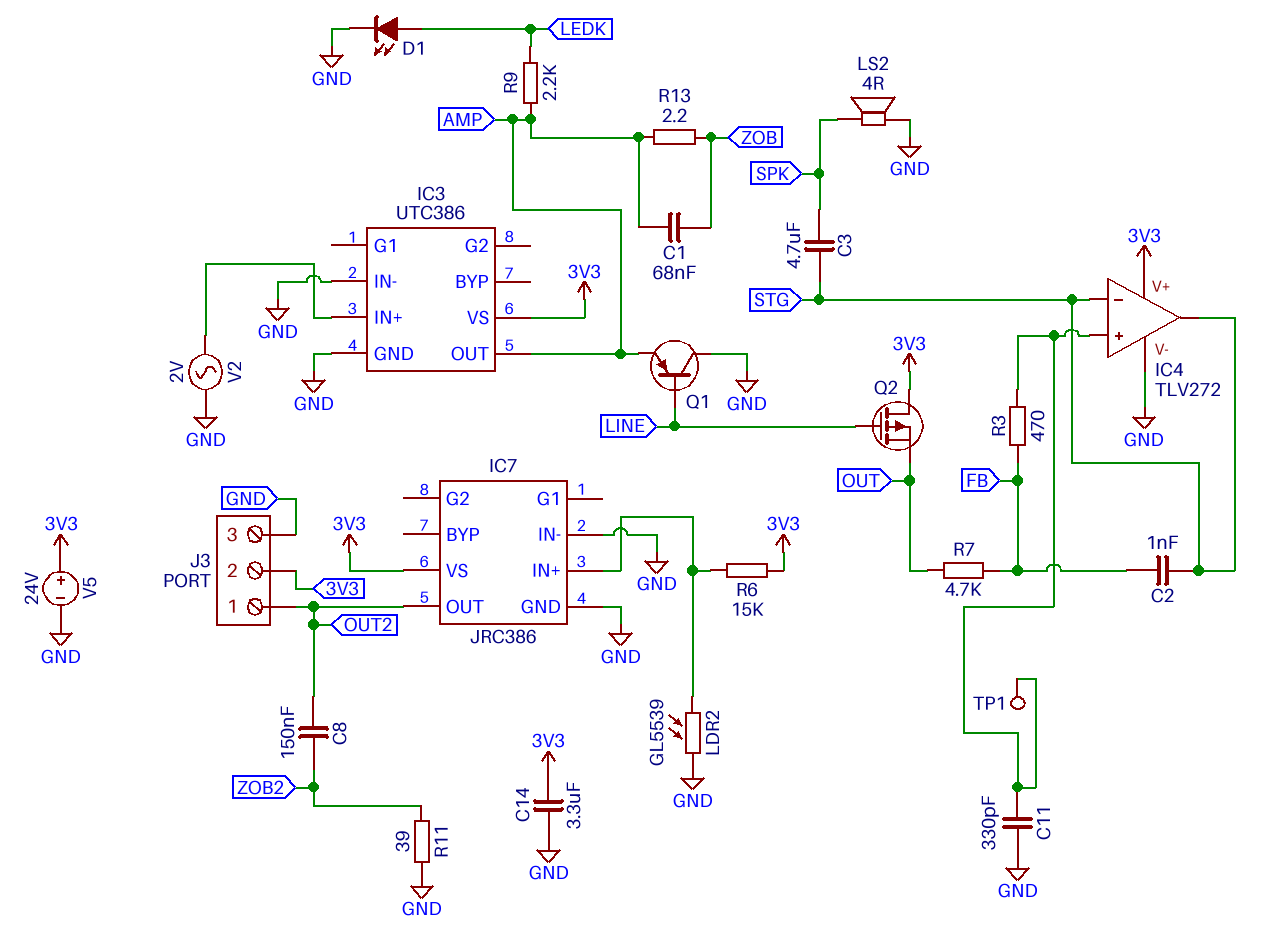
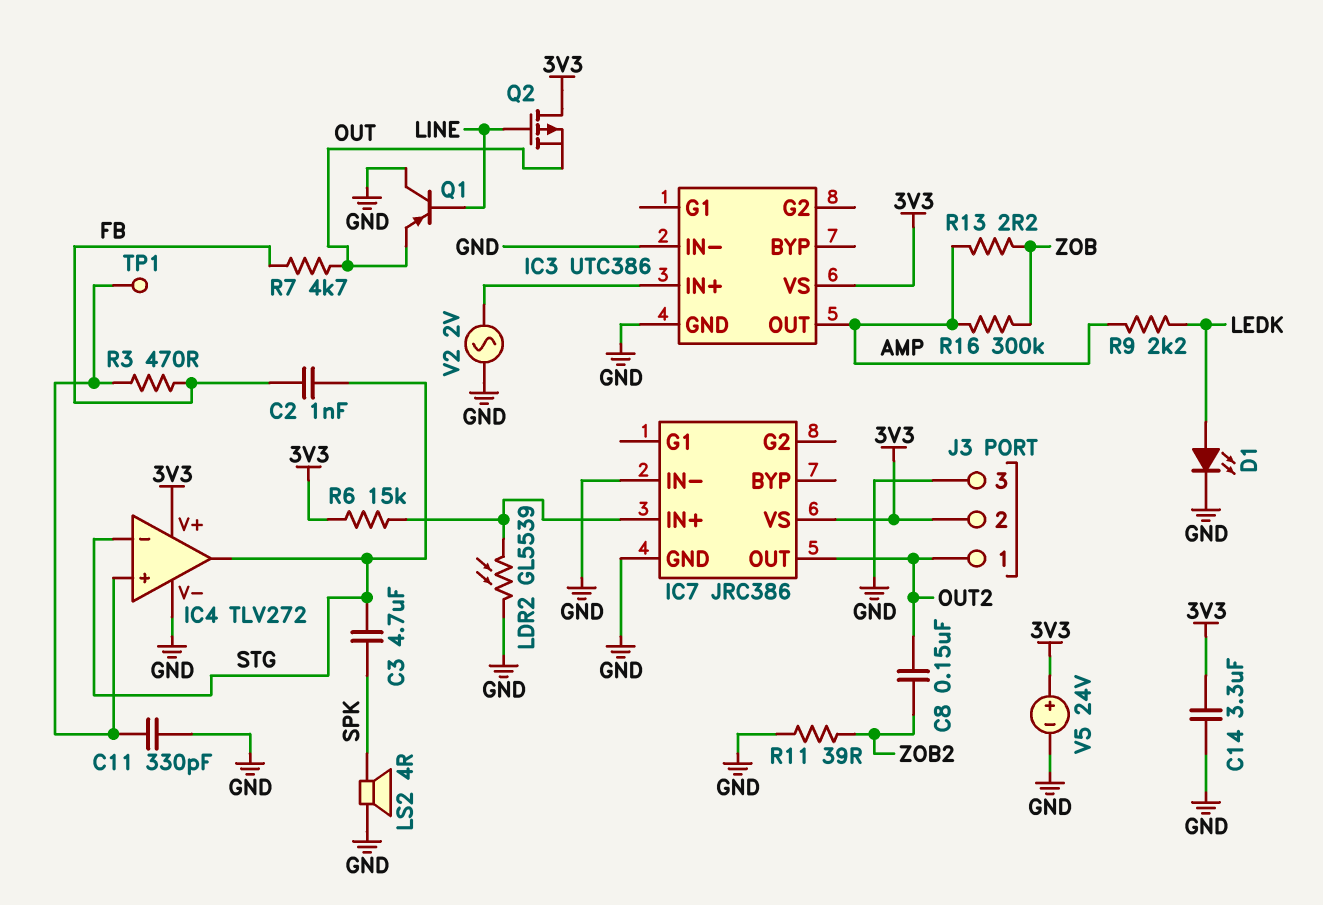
C1: 68nF (AMP, ZOB) -> none
Q1: PNP (B LINE, C GND, E AMP) -> PNP (B LINE, C GND, E OUT)
R16: none -> 300k (AMP, ZOB)

